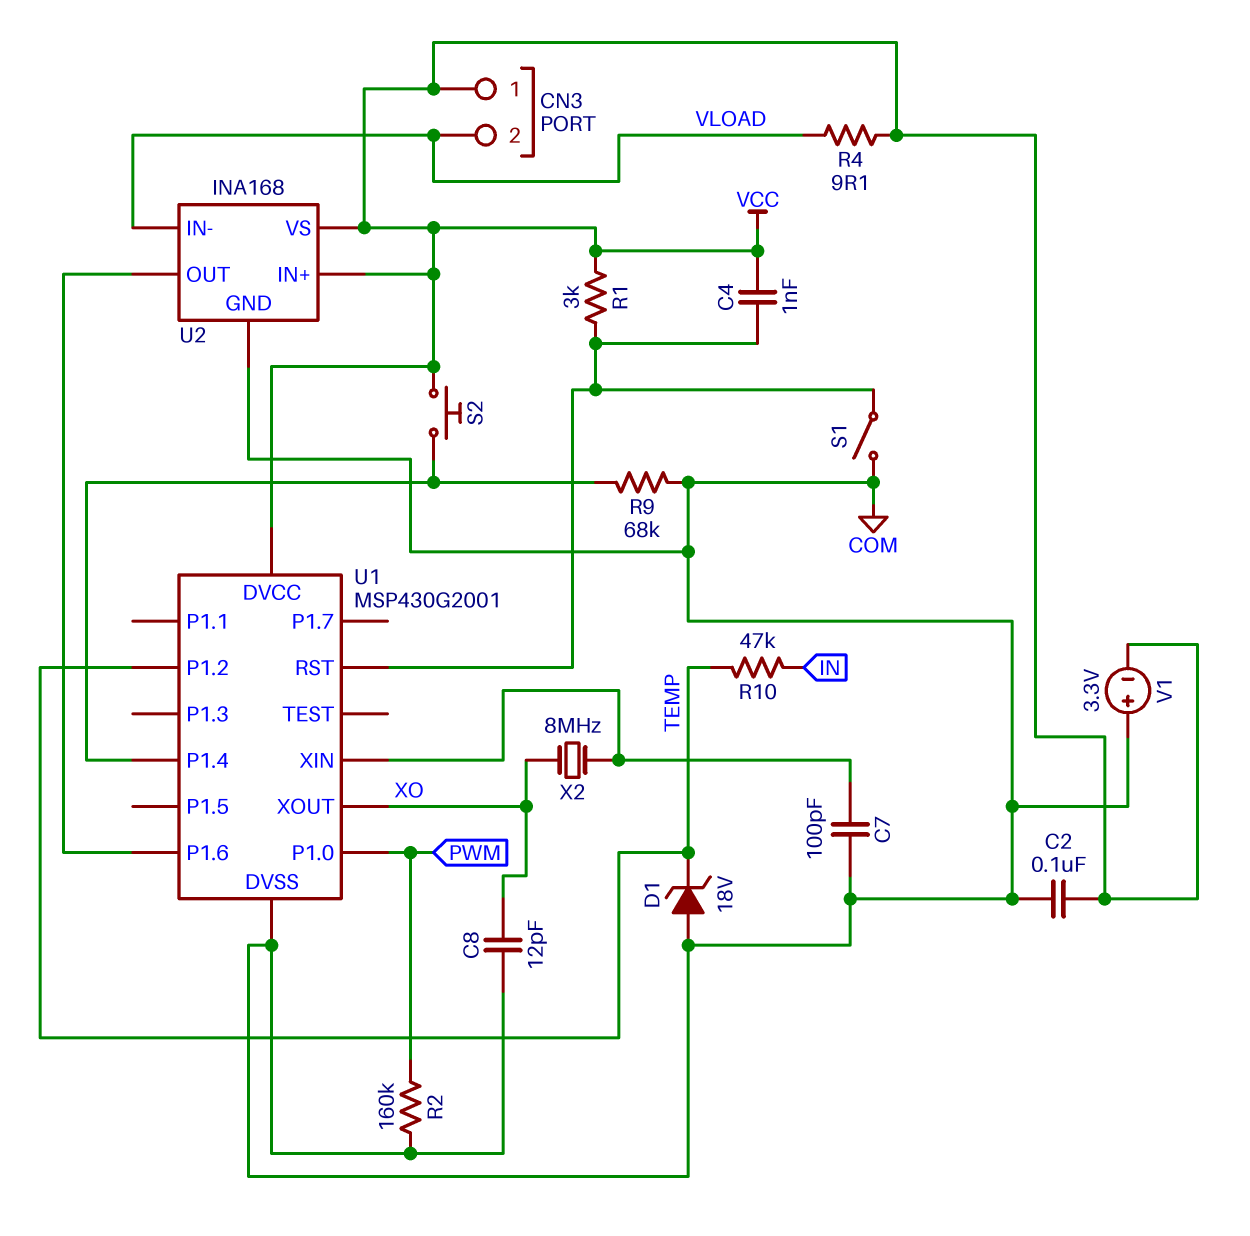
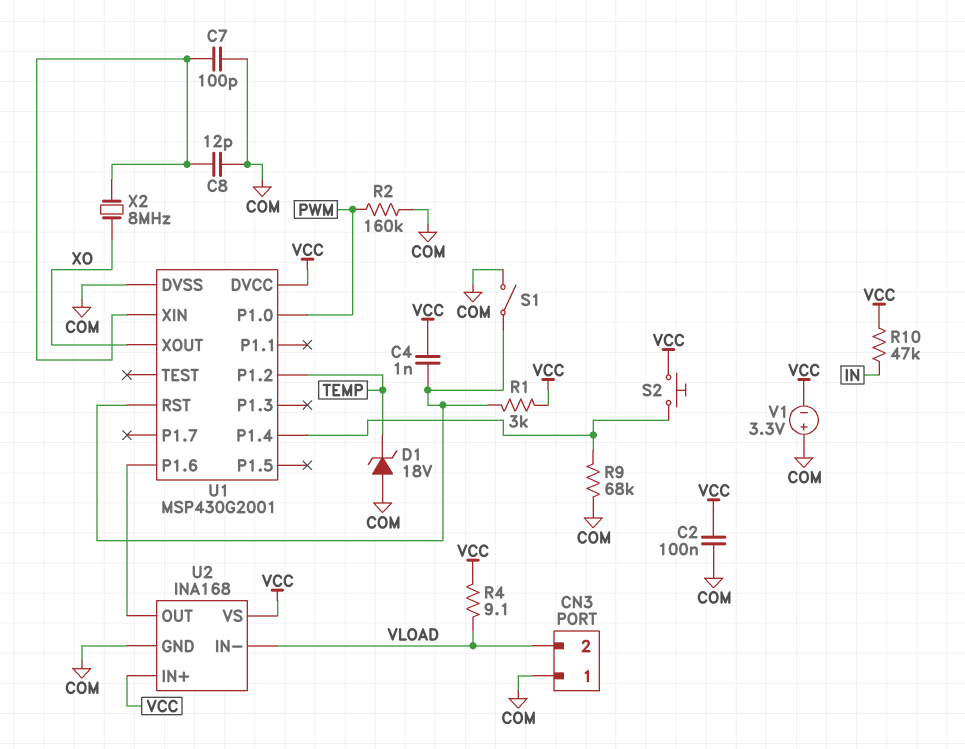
C8: 12pF (COM, XO) -> 12pF (COM, U1/XIN)
CN3 pin 1: VCC -> COM
R10: 47k (IN, TEMP) -> 47k (IN, VCC)

